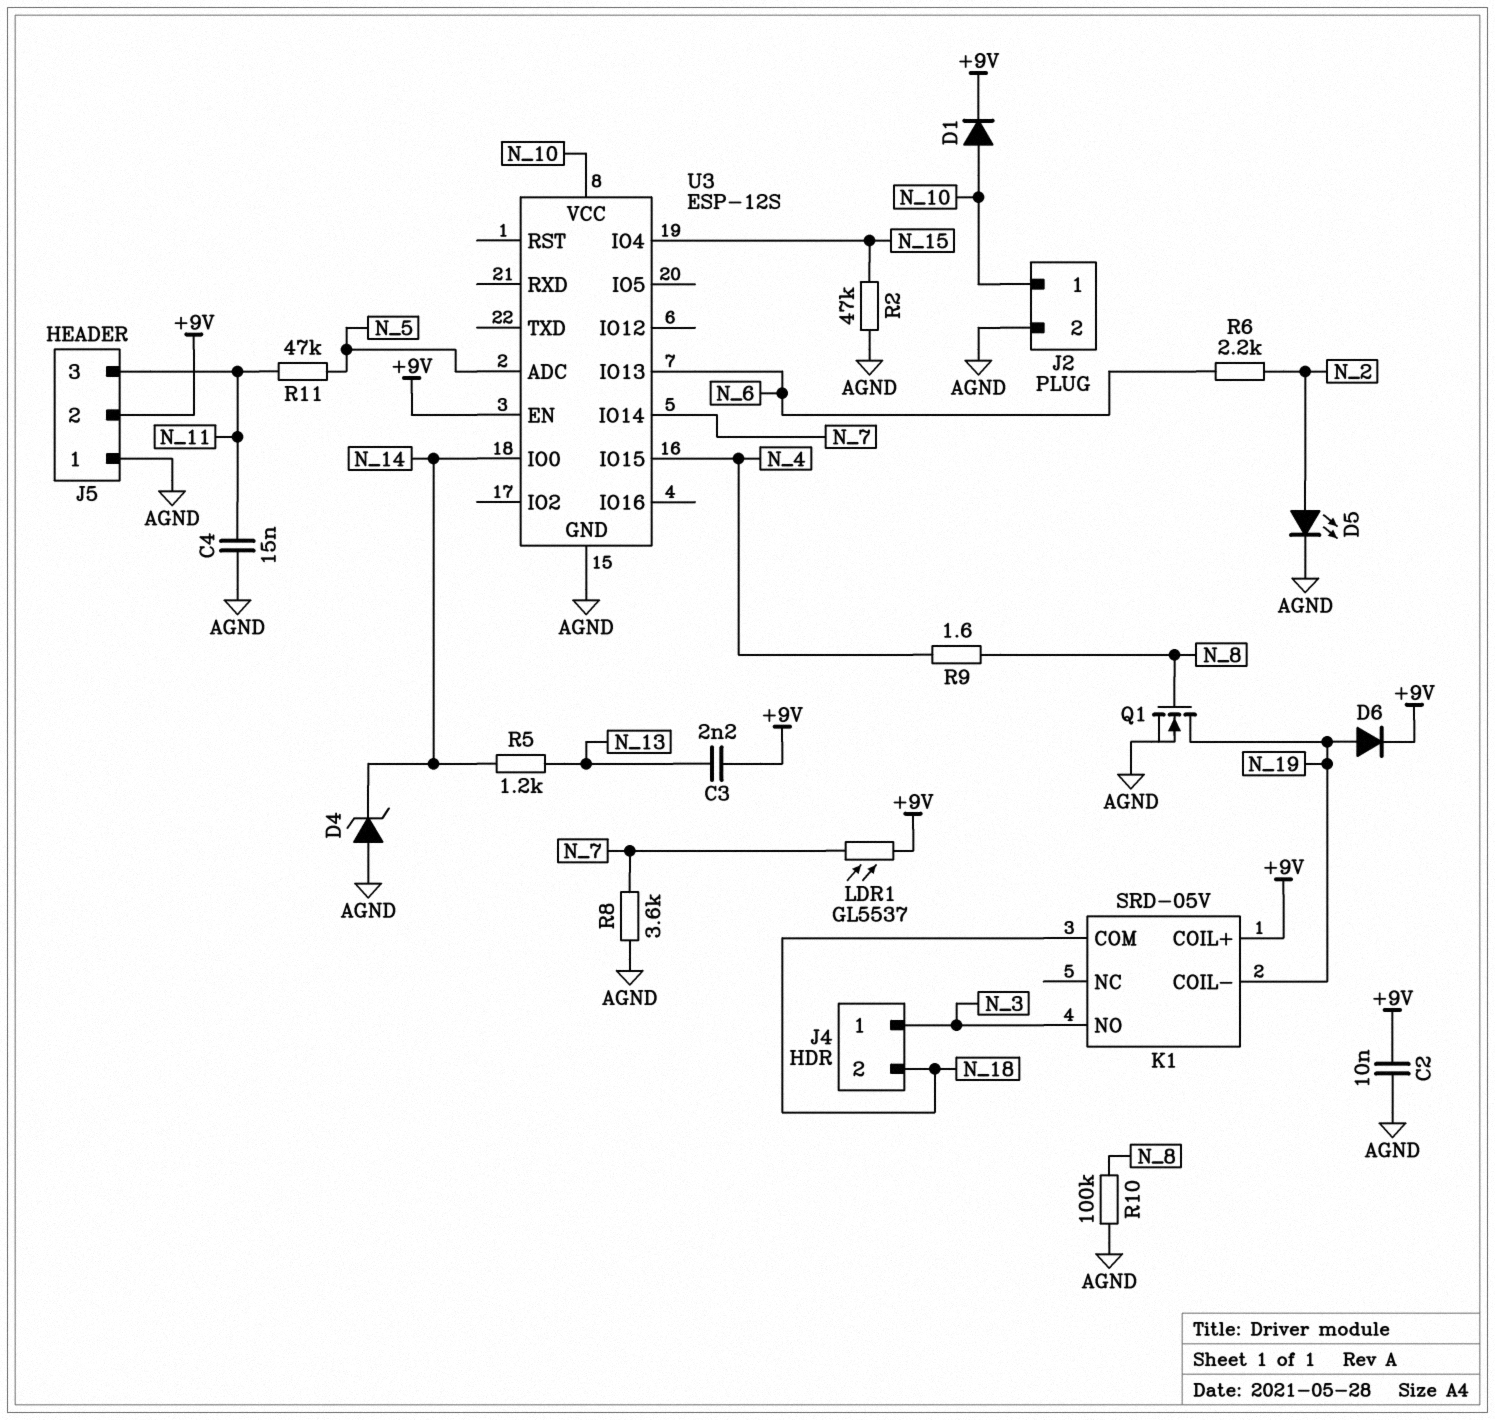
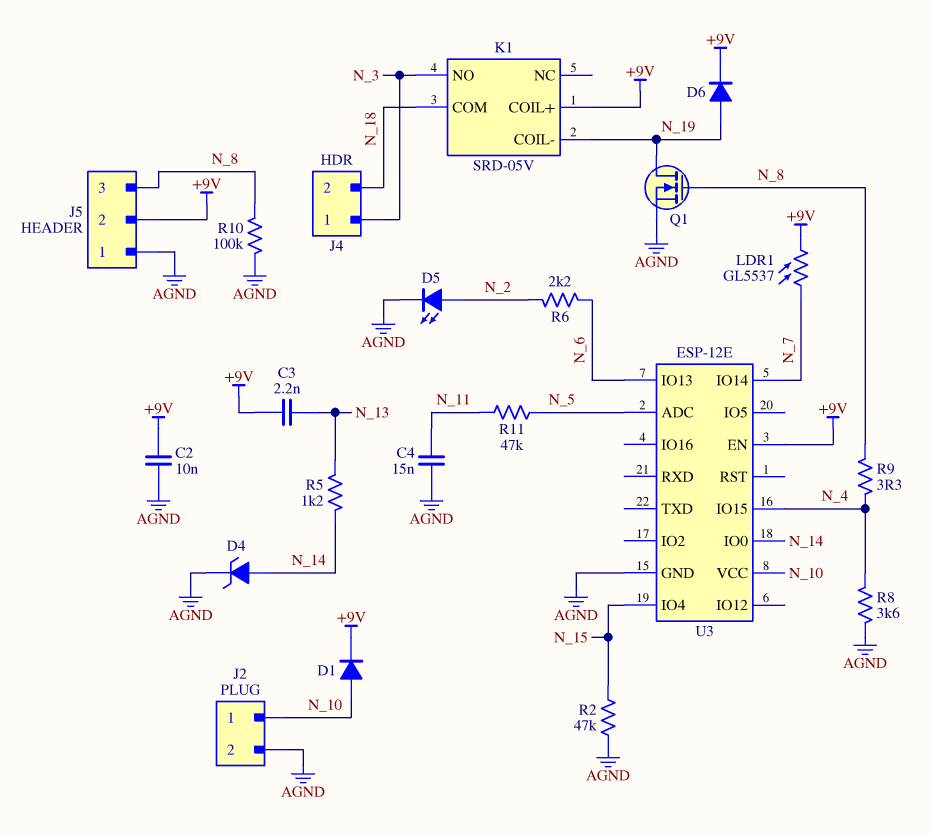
D4: zener (A AGND, K N_14) -> zener (A N_14, K AGND)
J5 pin 3: N_11 -> N_8
R8: 3.6k (AGND, N_7) -> 3.6k (AGND, N_4)
R9: 1.6 (N_4, N_8) -> 3.3 (N_4, N_8)
U3: ESP-12S -> ESP-12E

